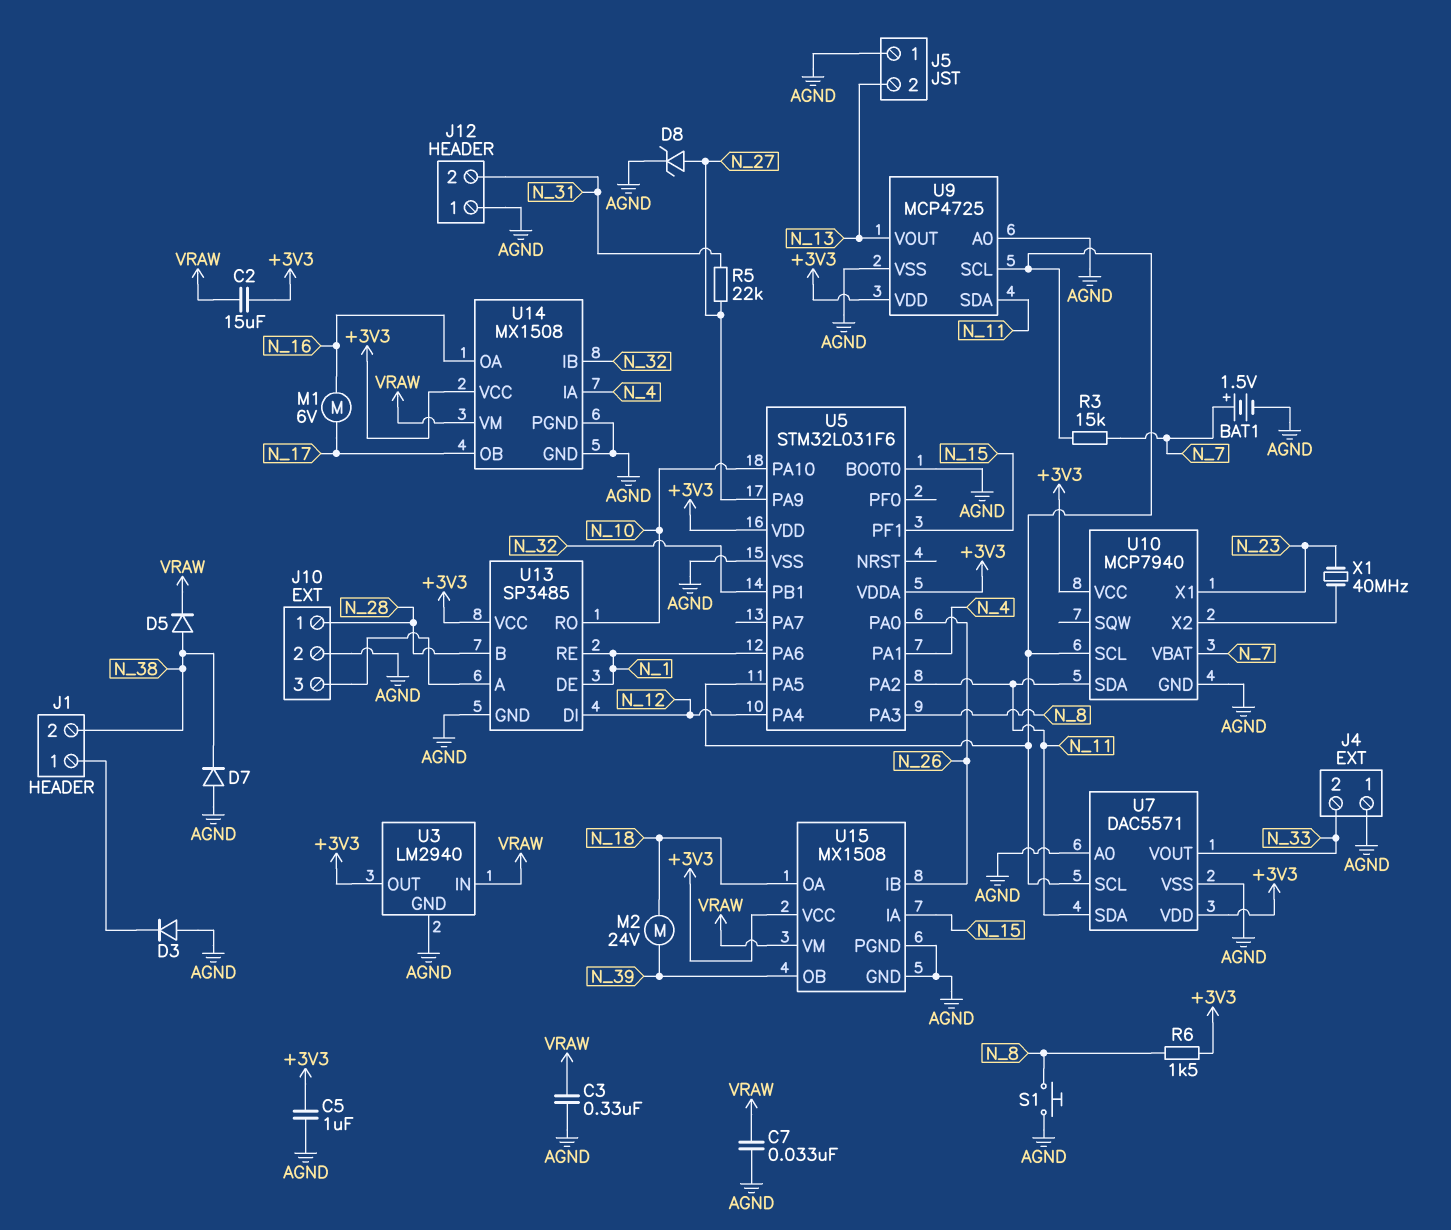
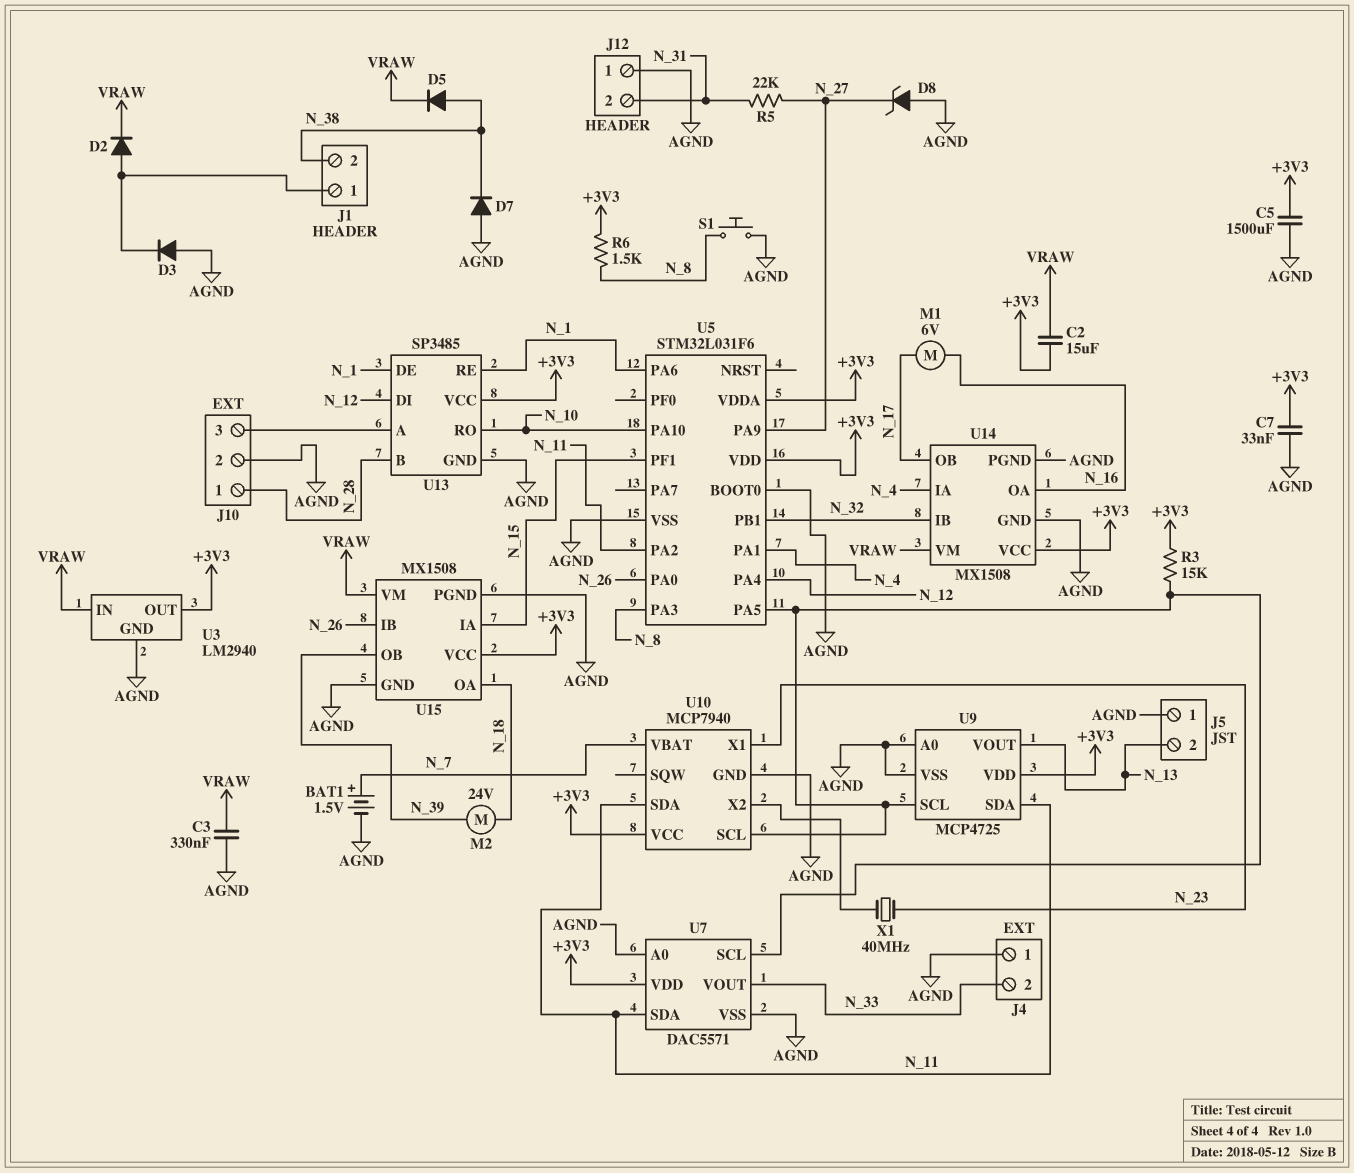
C5: 1uF (+3V3, AGND) -> 1500uF (+3V3, AGND)
C7: 33nF (AGND, VRAW) -> 33nF (+3V3, AGND)
D2: none -> diode (A J1/1, K VRAW)
D8: zener (A N_27, K AGND) -> zener (A AGND, K N_27)
R3: 15k (N_7, U5/PA5) -> 15k (+3V3, U5/PA5)

